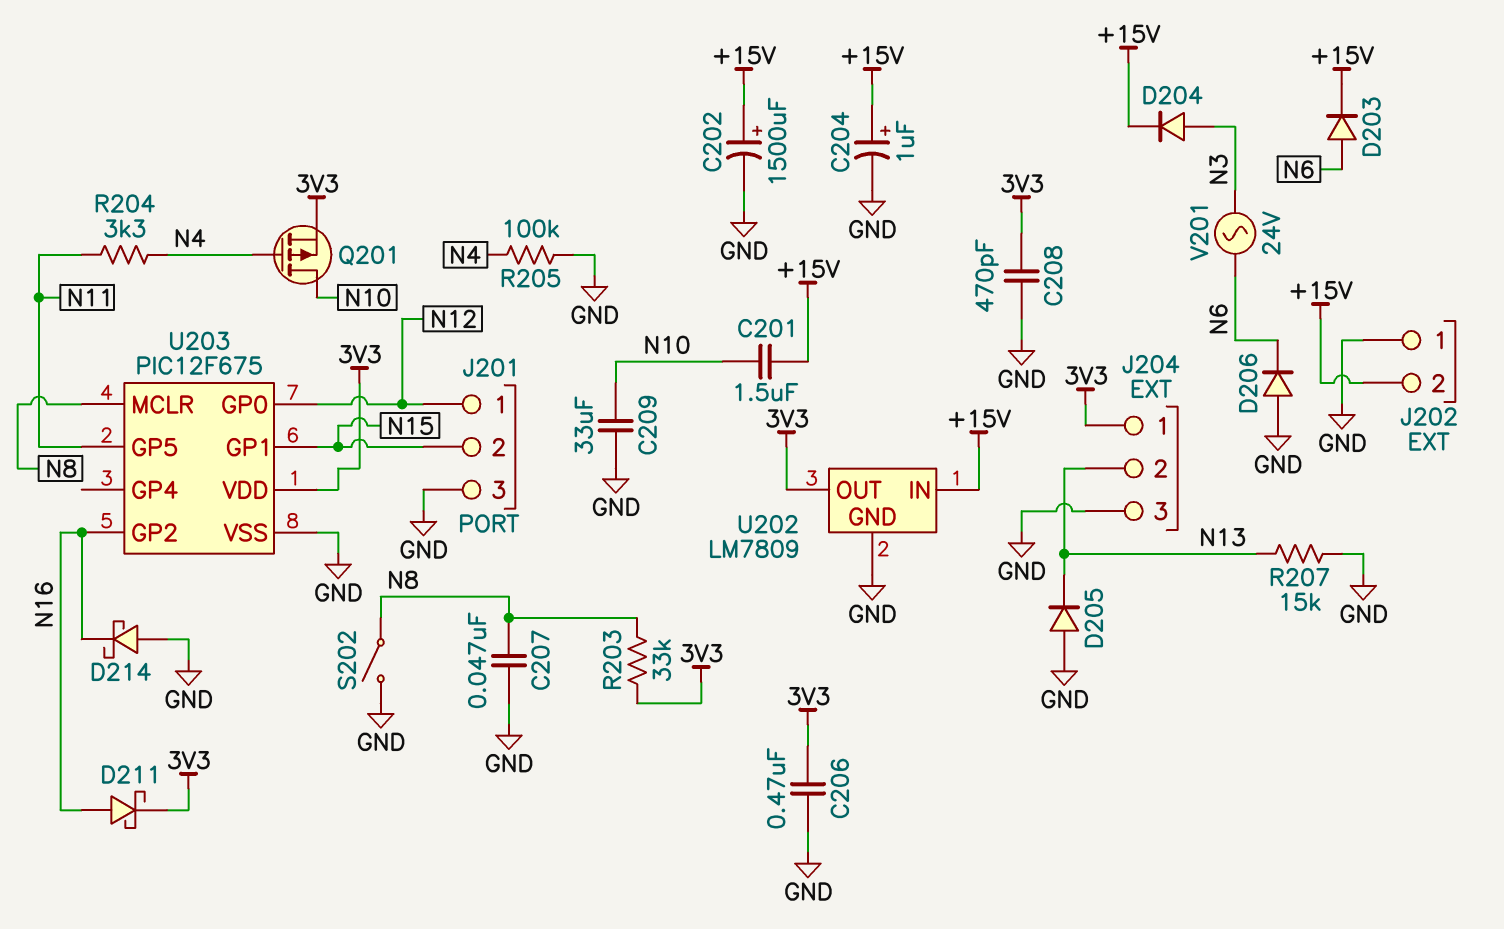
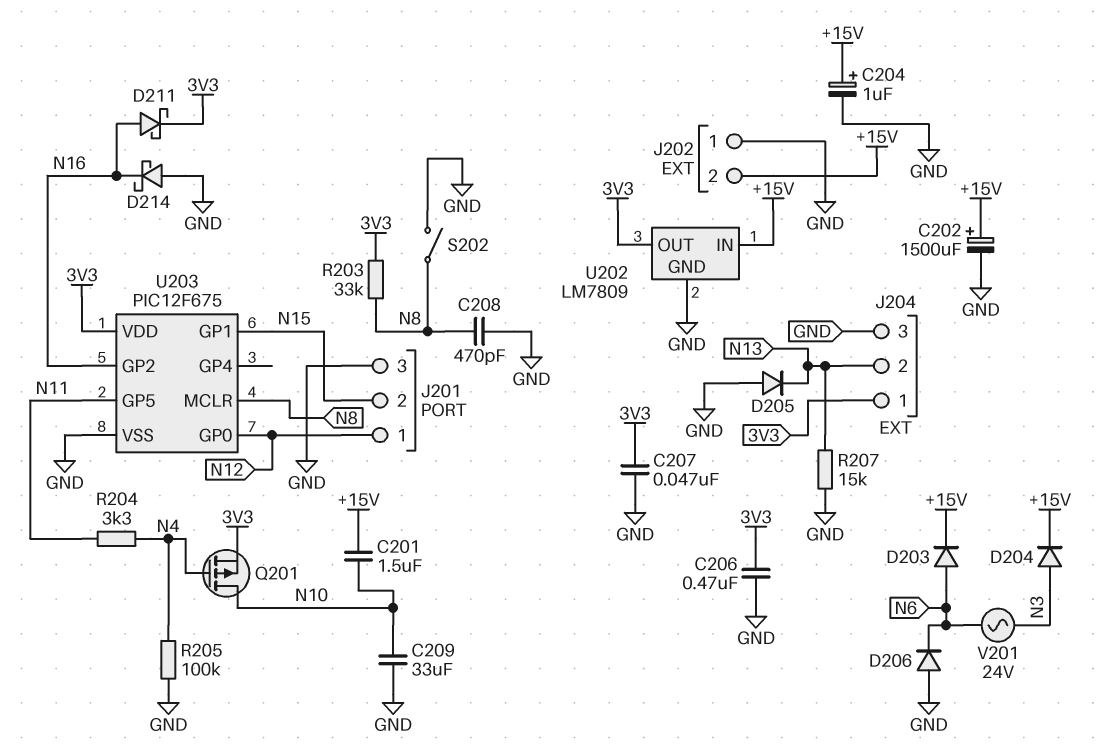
C207: 47nF (GND, N8) -> 47nF (3V3, GND)
C208: 470pF (3V3, GND) -> 470pF (GND, N8)

